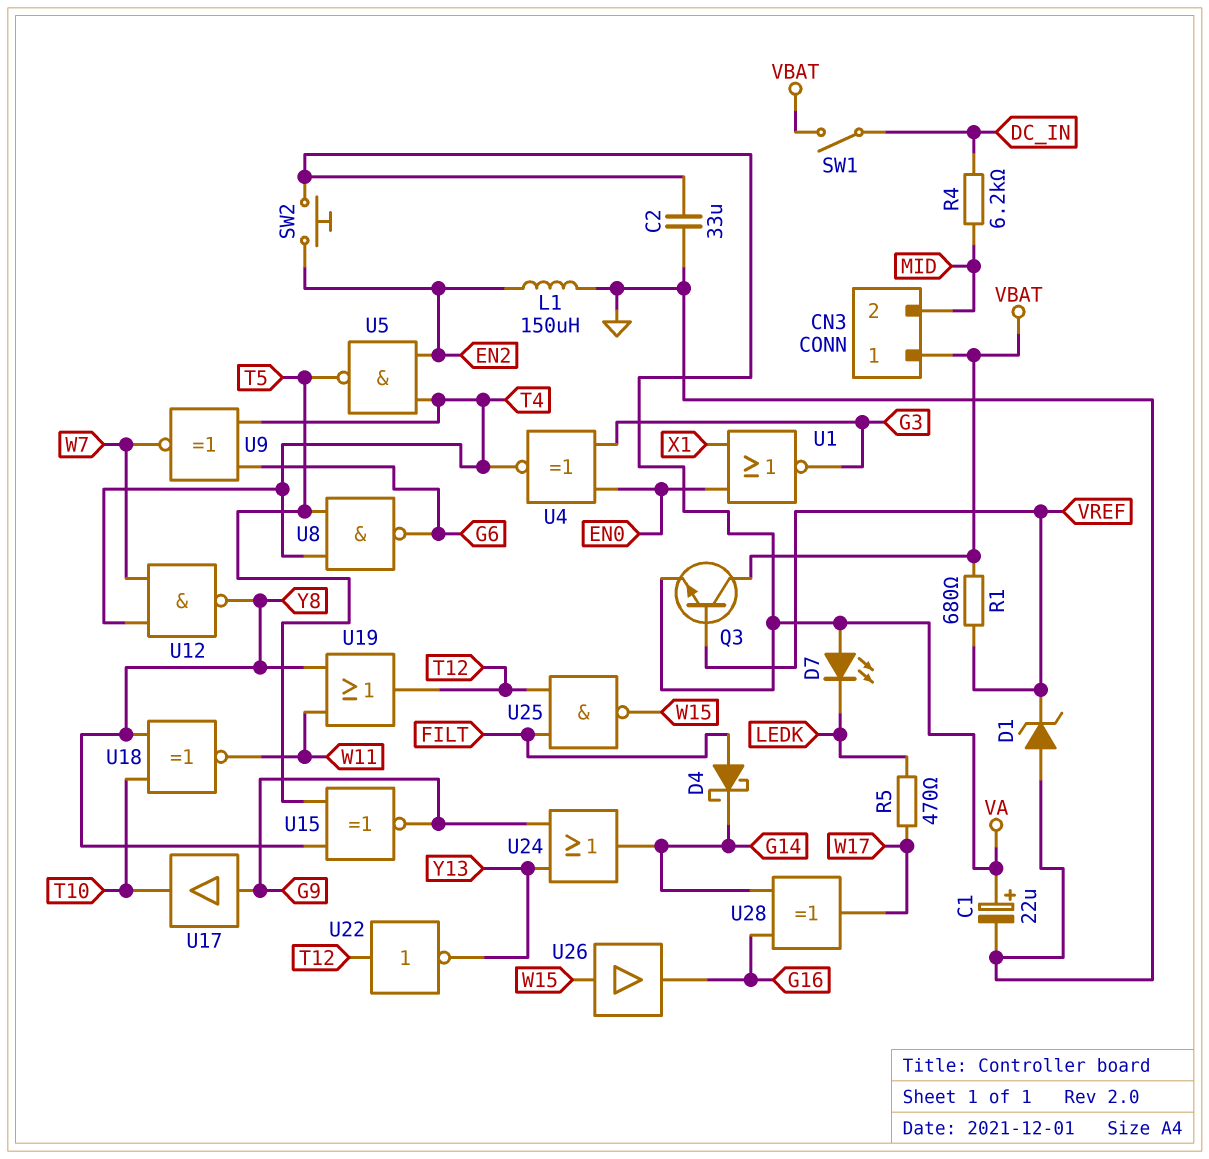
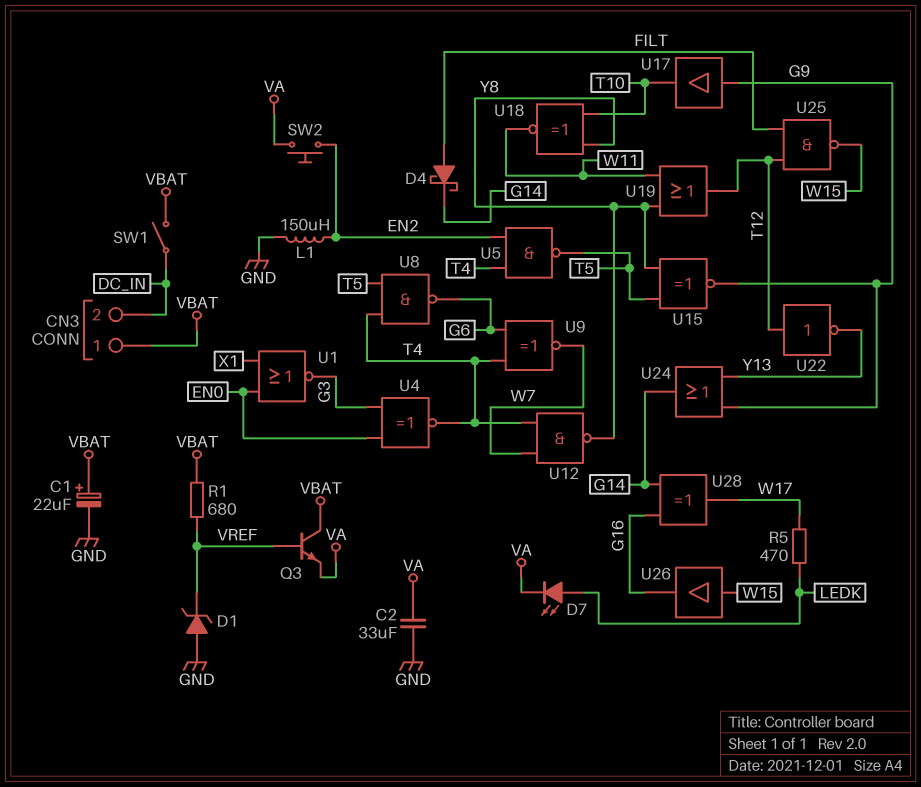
C1: 22uF (plus VA, minus GND) -> 22uF (plus VBAT, minus GND)
CN3 pin 2: MID -> DC_IN
D7: LED (A VA, K LEDK) -> LED (A LEDK, K VA)
R4: 6.2k (DC_IN, MID) -> none

